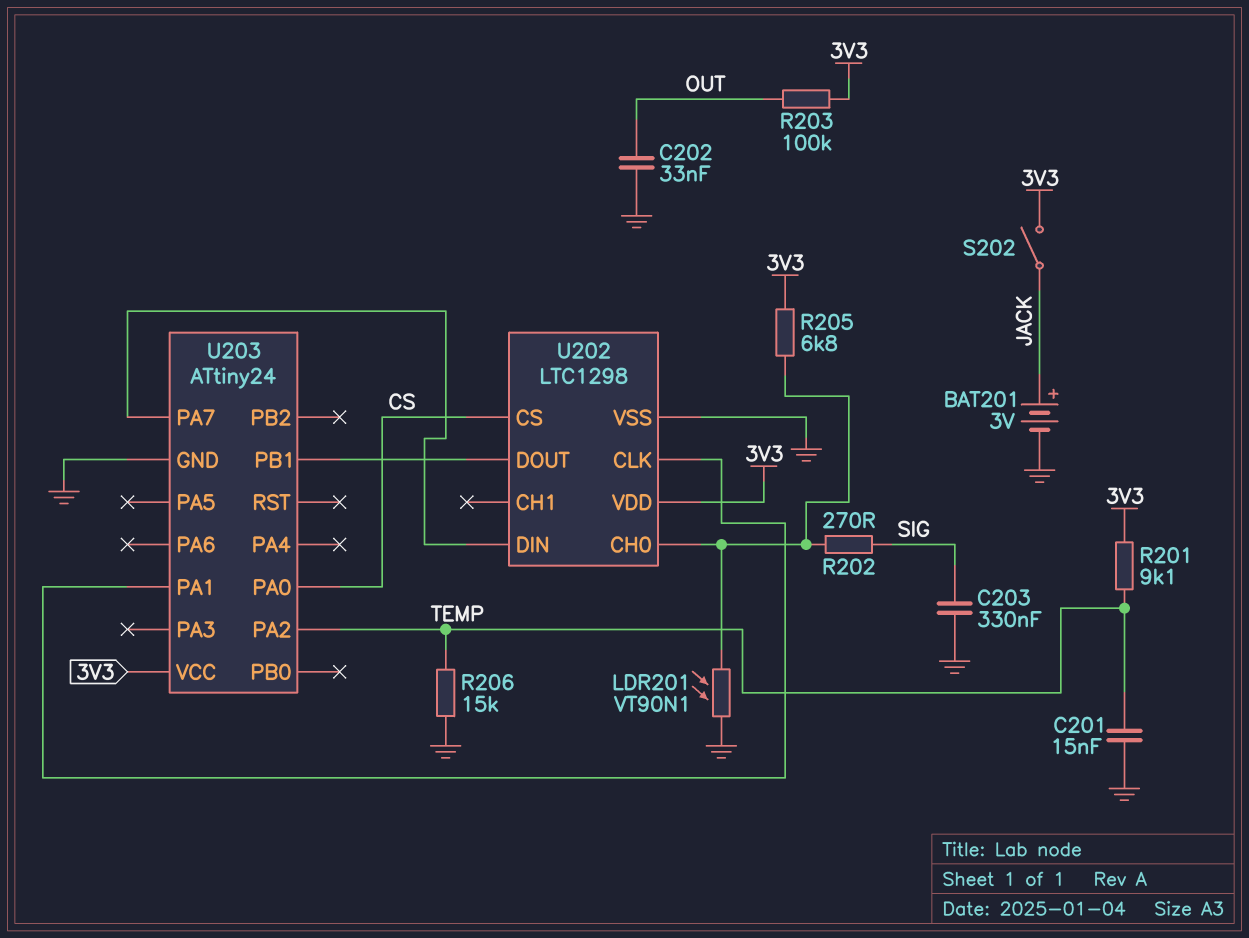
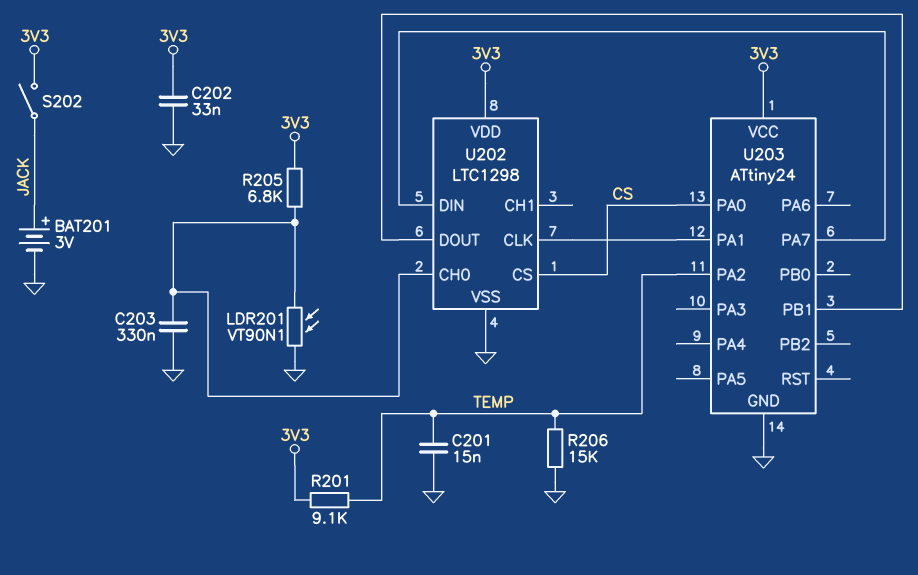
C202: 33nF (GND, OUT) -> 33nF (3V3, GND)
C203: 330nF (GND, SIG) -> 330nF (GND, U202/CH0)
R202: 270 (SIG, U202/CH0) -> none
R203: 100k (3V3, OUT) -> none

